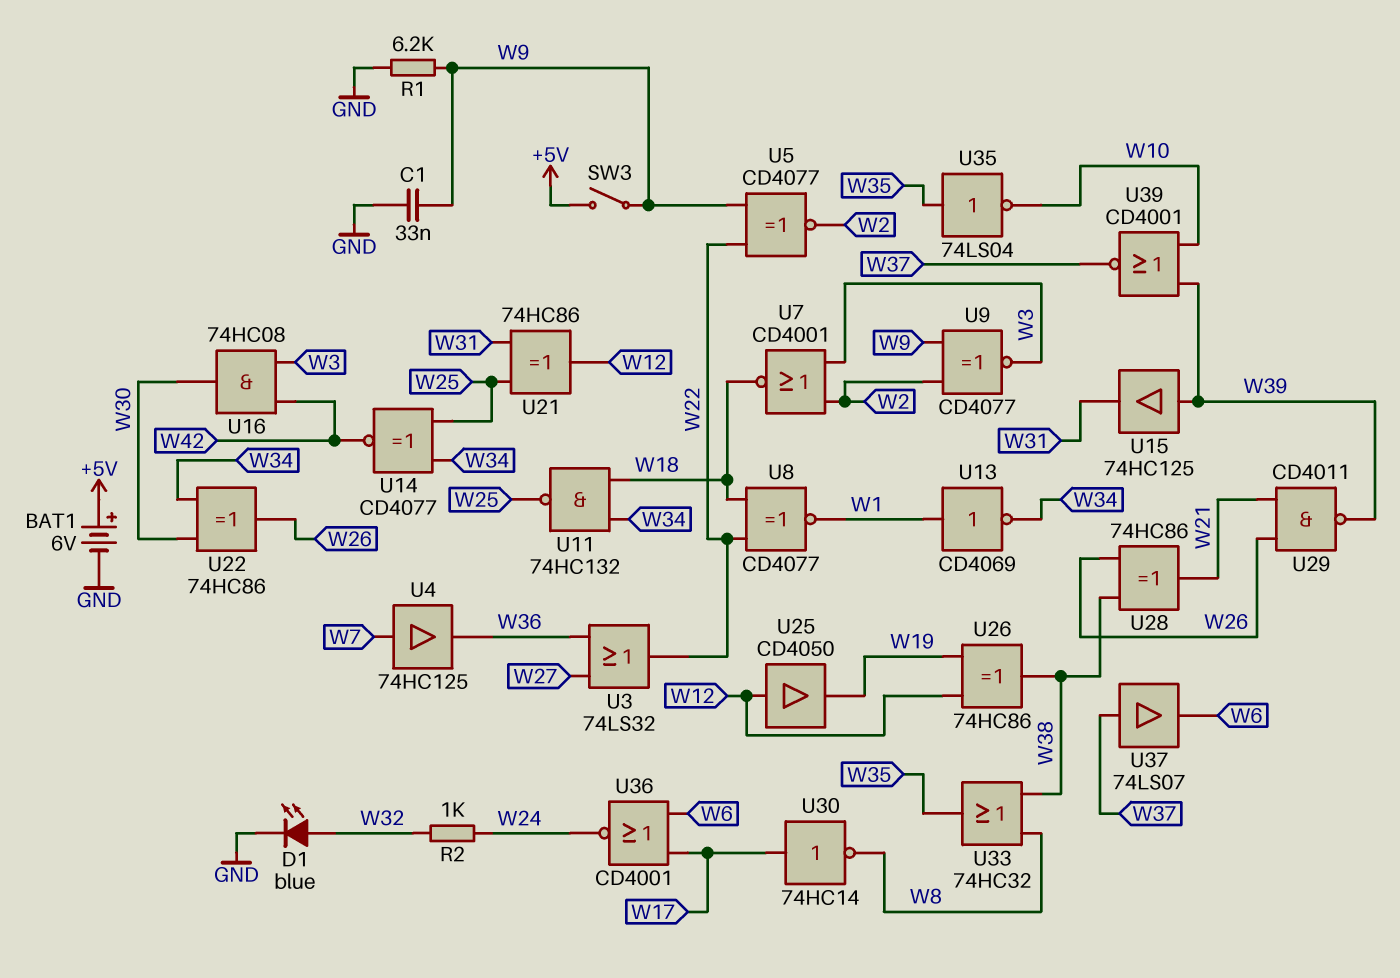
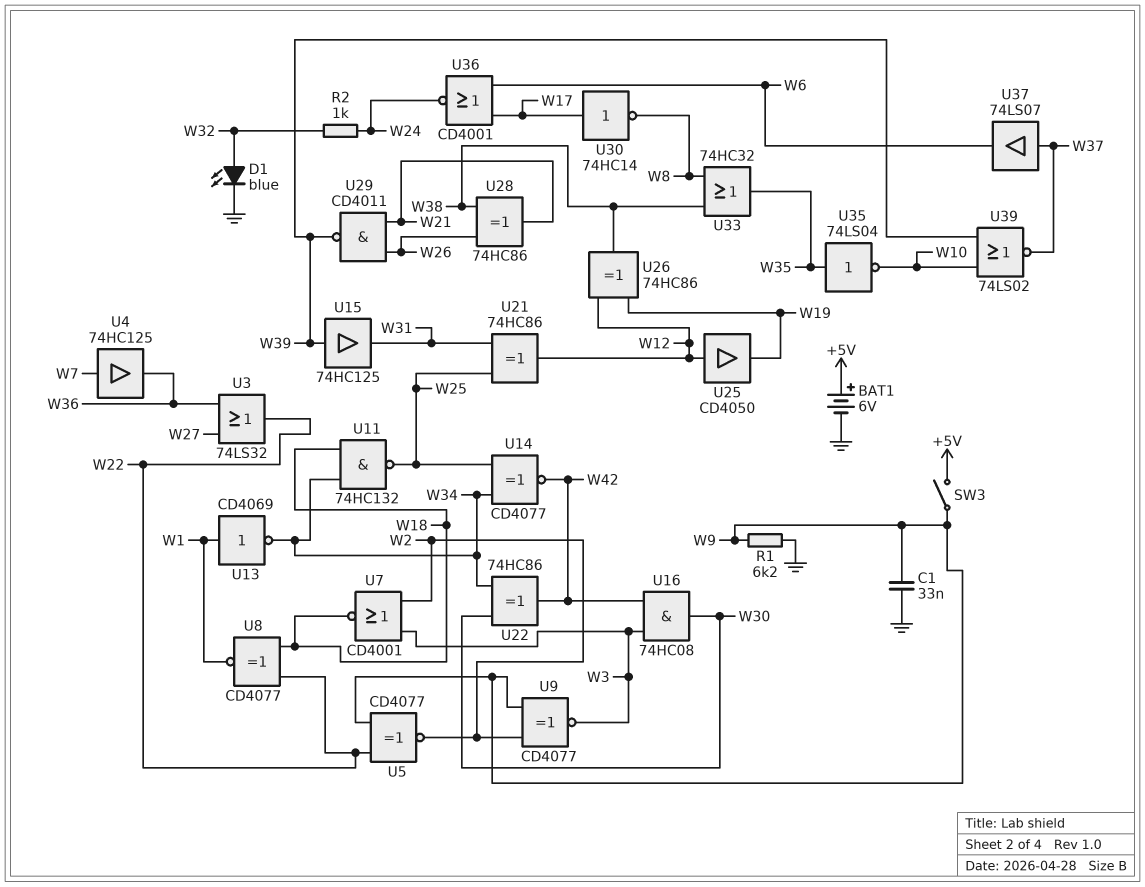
U22: XOR 74HC86 (in W30, in W34, out W26) -> XOR 74HC86 (in W30, in W34, out W42)
U39: NOR CD4001 (in W10, in W39, out W37) -> NOR 74LS02 (in W10, in W39, out W37)

